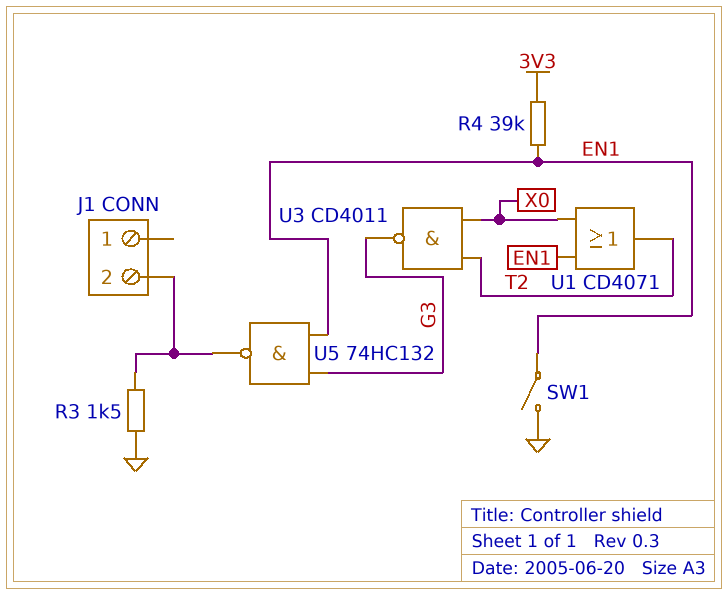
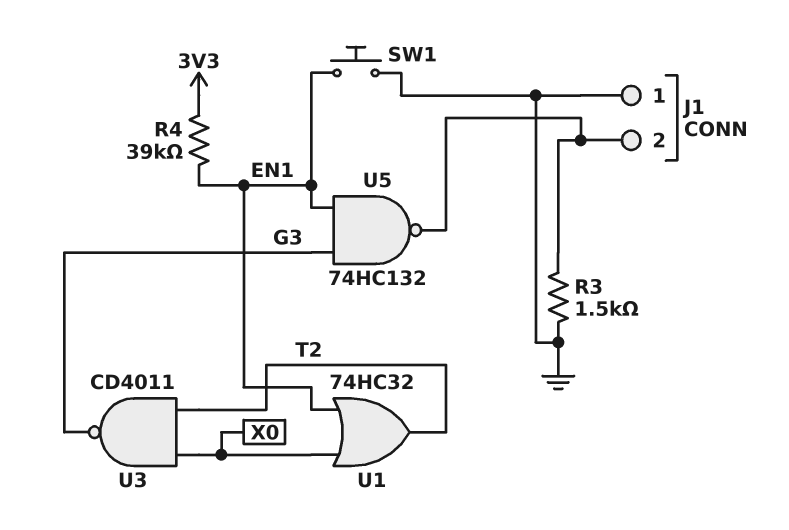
J1 pin 1: none -> GND
SW1: switch (EN1, GND) -> button (EN1, GND)
U1: OR CD4071 (in EN1, in X0, out T2) -> OR 74HC32 (in EN1, in X0, out T2)

